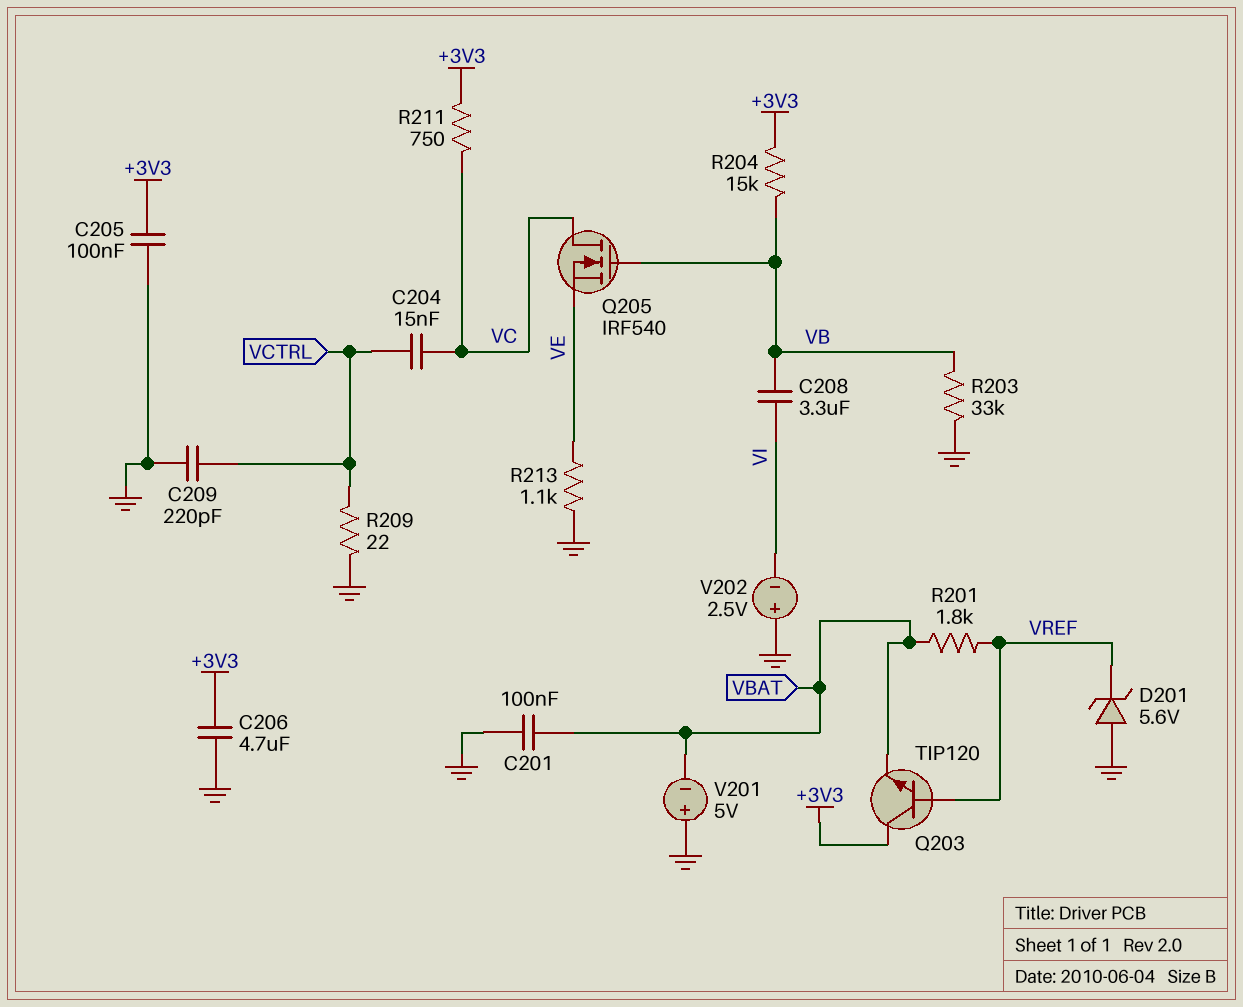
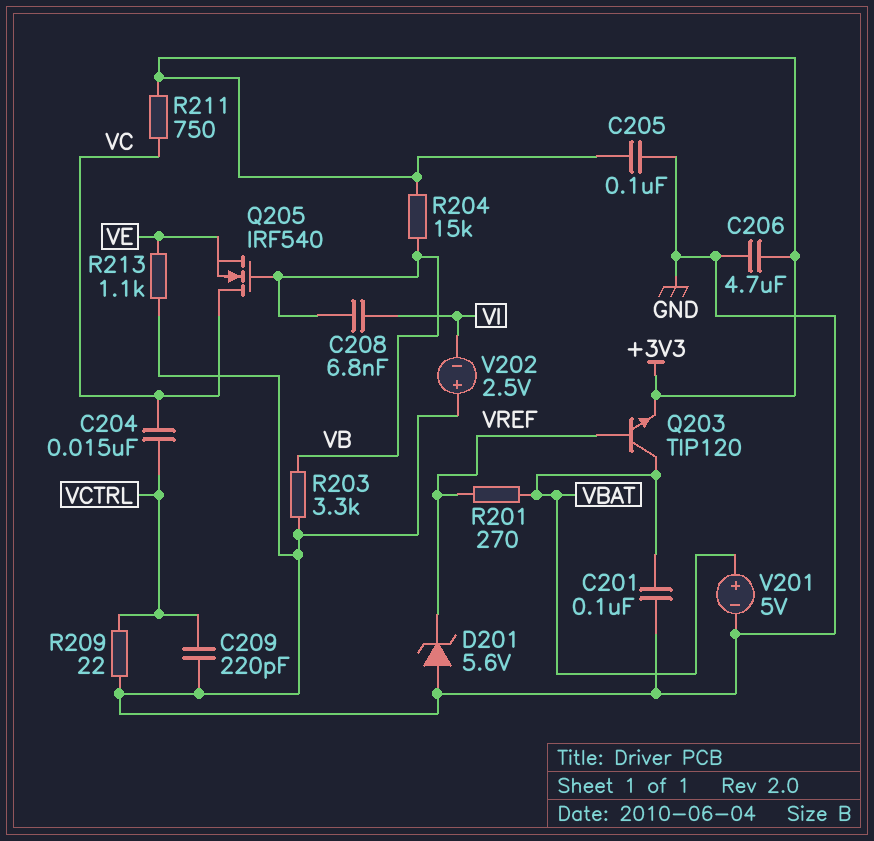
C208: 3.3uF (VB, VI) -> 6.8nF (VB, VI)
Q203: NPN TIP120 (B VREF, C +3V3, E VBAT) -> NPN TIP120 (B VREF, C VBAT, E +3V3)
R201: 1.8k (VBAT, VREF) -> 270 (VBAT, VREF)
R203: 33k (GND, VB) -> 3.3k (GND, VB)
V201: 5V (plus GND, minus VBAT) -> 5V (plus VBAT, minus GND)

